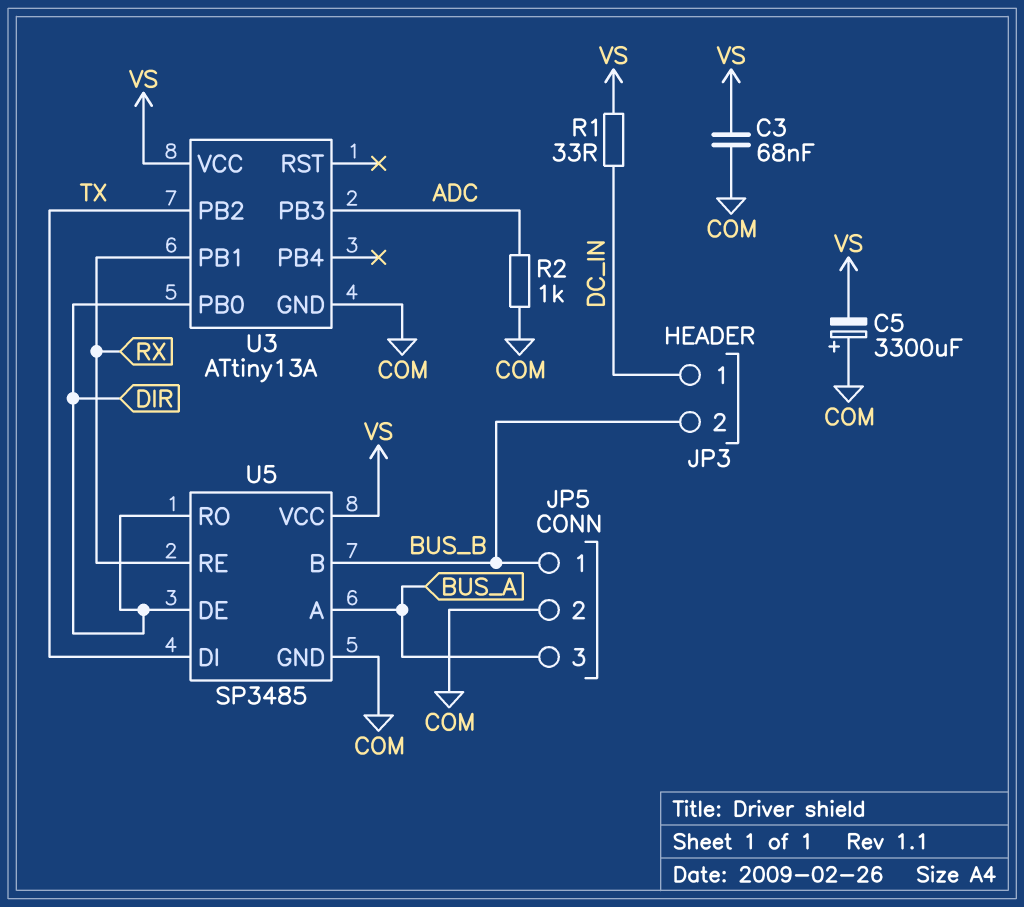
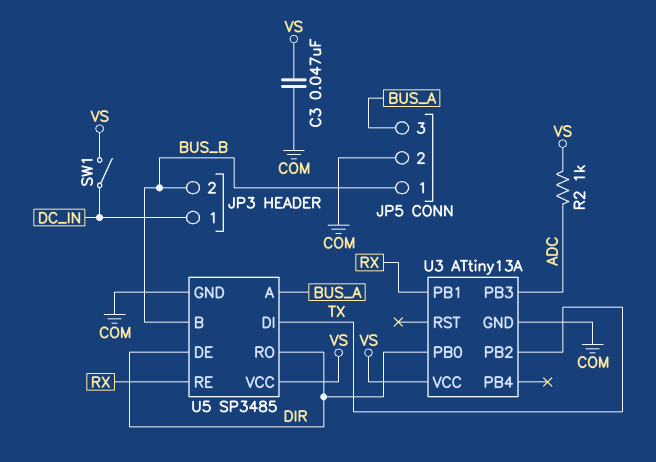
C3: 68nF (COM, VS) -> 47nF (COM, VS)
C5: 3300uF (plus COM, minus VS) -> none
R1: 33 (DC_IN, VS) -> none
R2: 1k (ADC, COM) -> 1k (ADC, VS)
SW1: none -> switch (DC_IN, VS)

